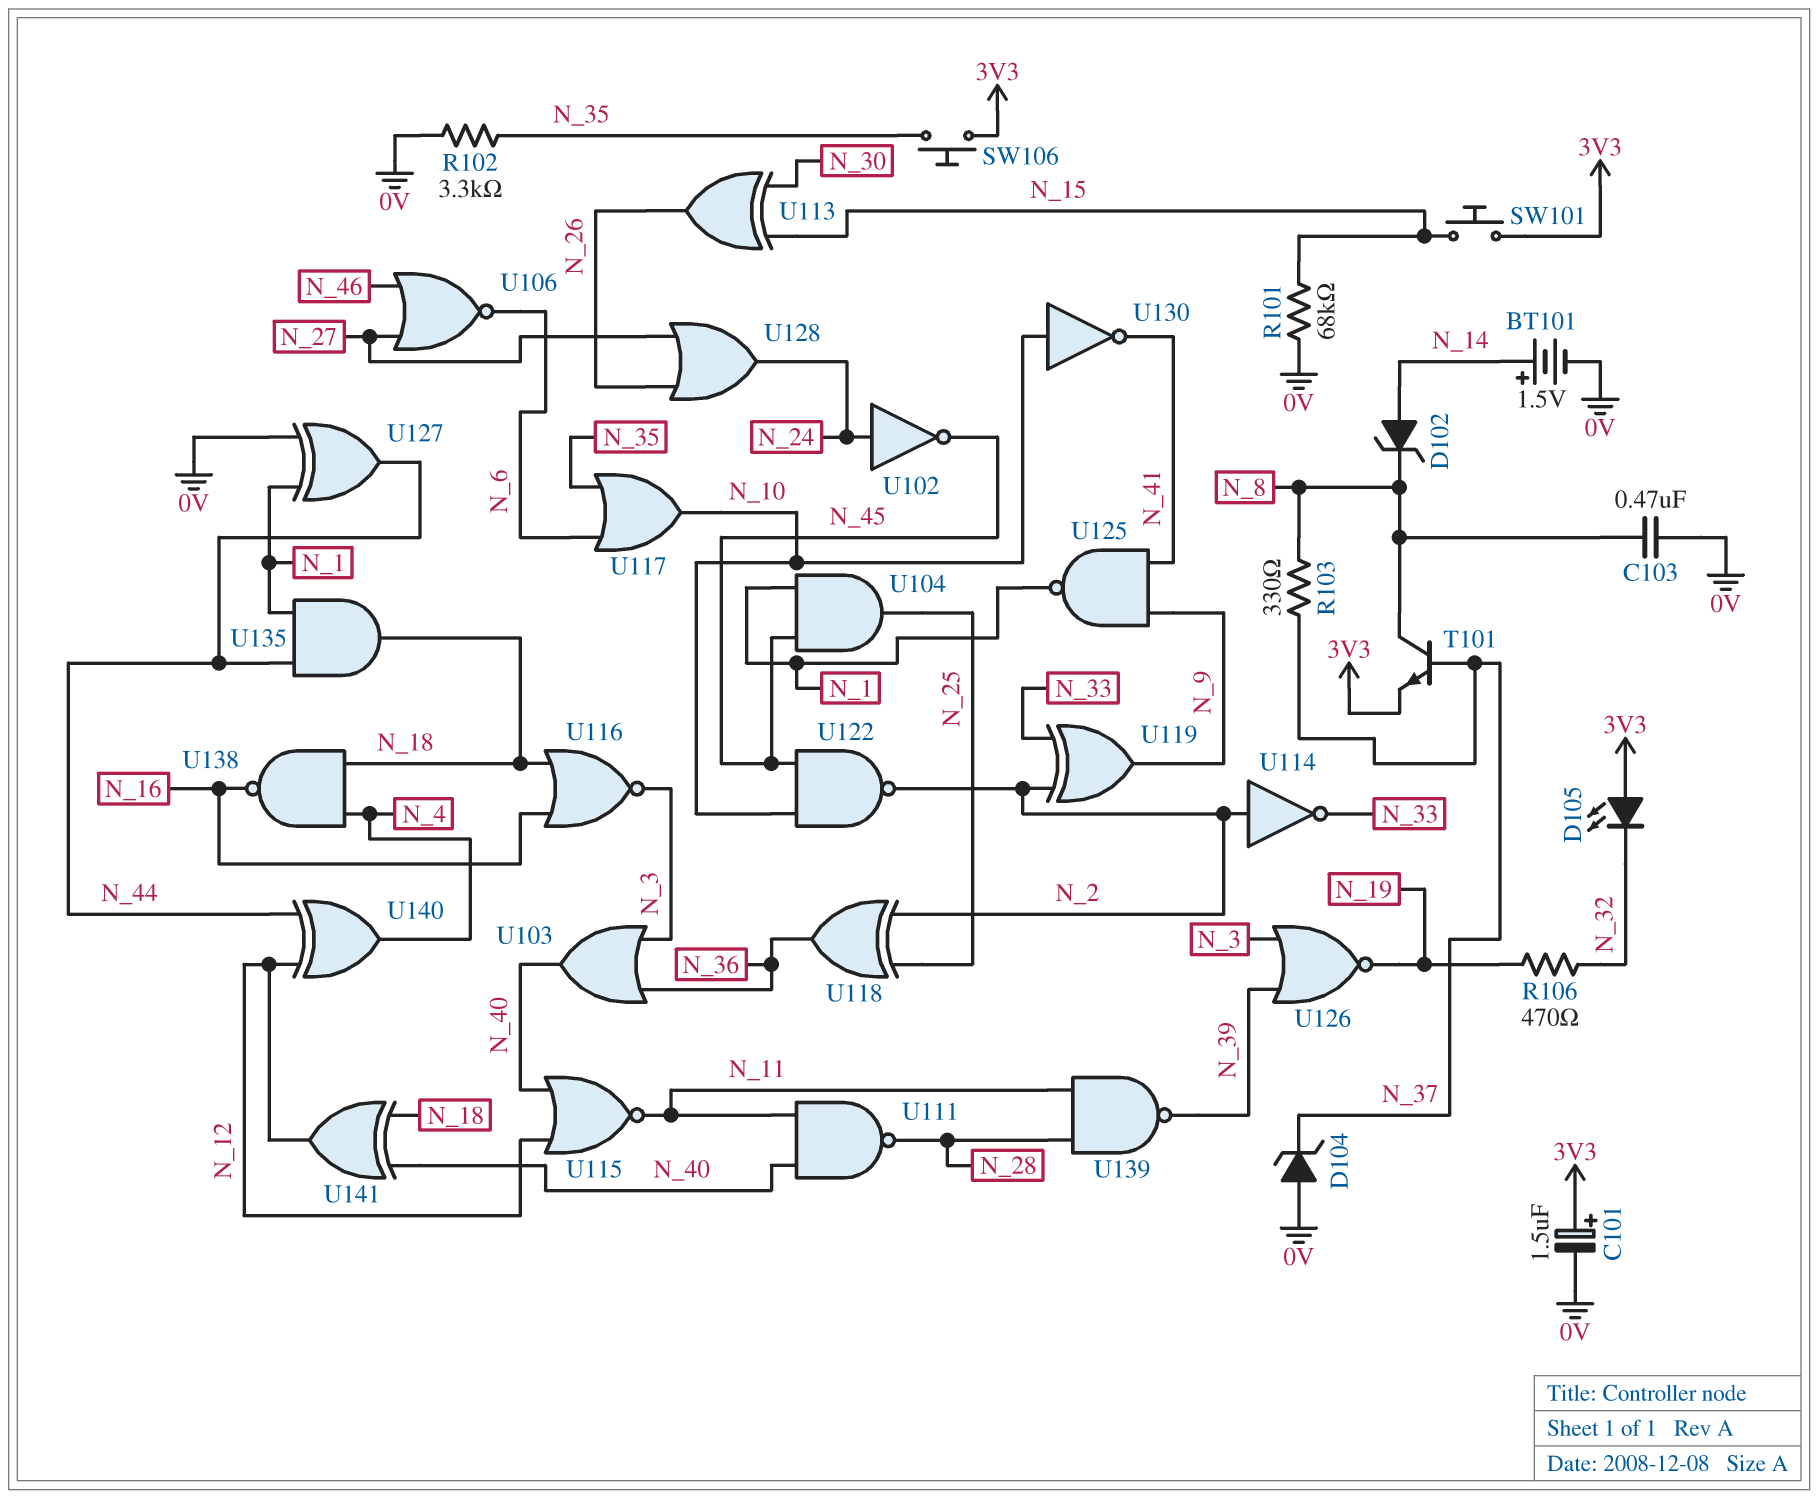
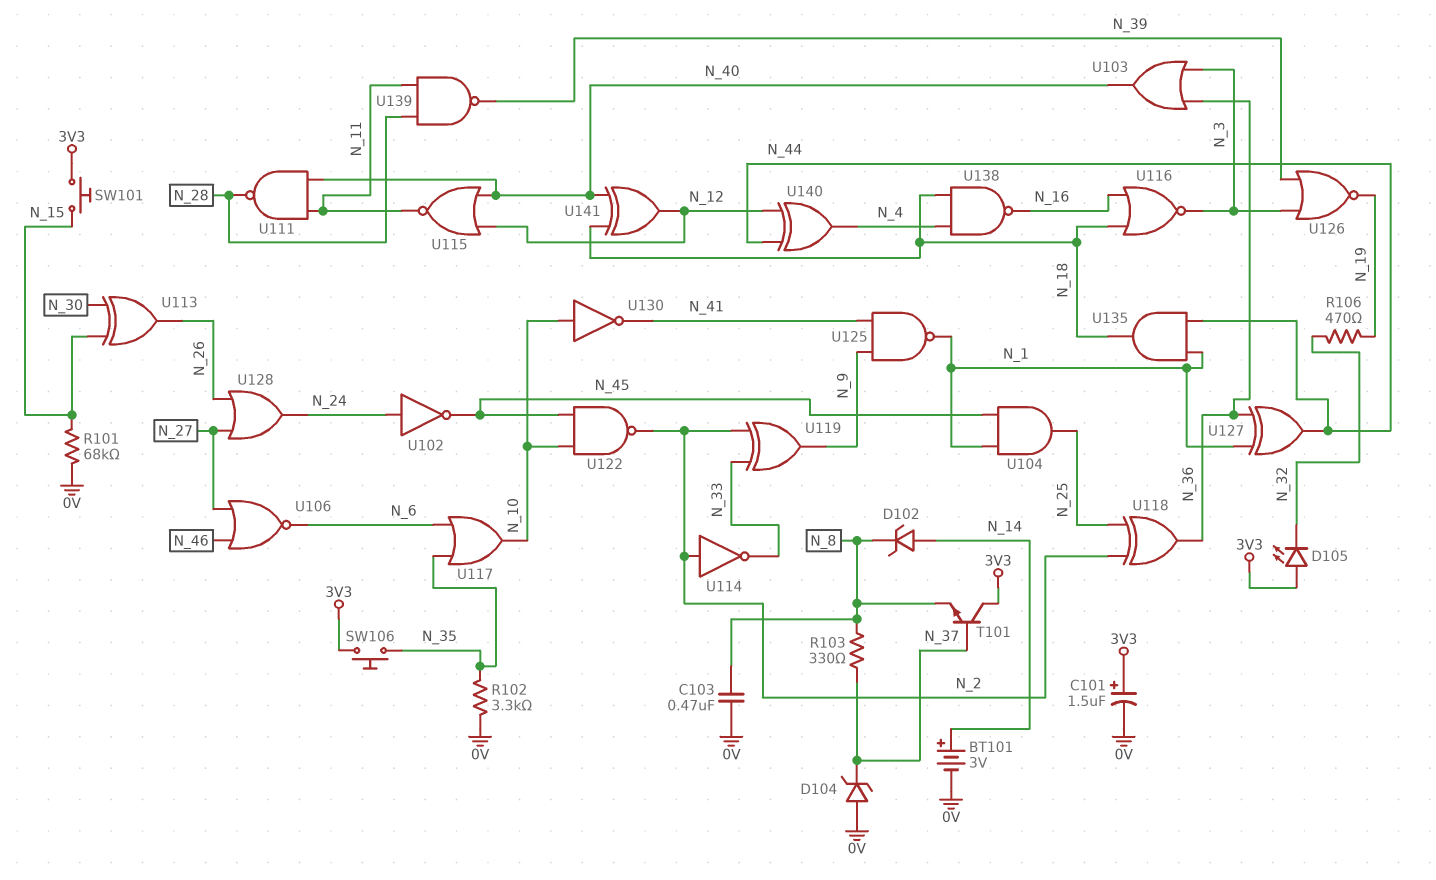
BT101: 1.5V (plus N_14, minus 0V) -> 3V (plus N_14, minus 0V)
T101: NPN (B N_37, C N_8, E 3V3) -> NPN (B N_37, C 3V3, E N_8)
U127: XOR (in 0V, in N_1, out N_44) -> XOR (in N_1, in N_36, out N_44)

